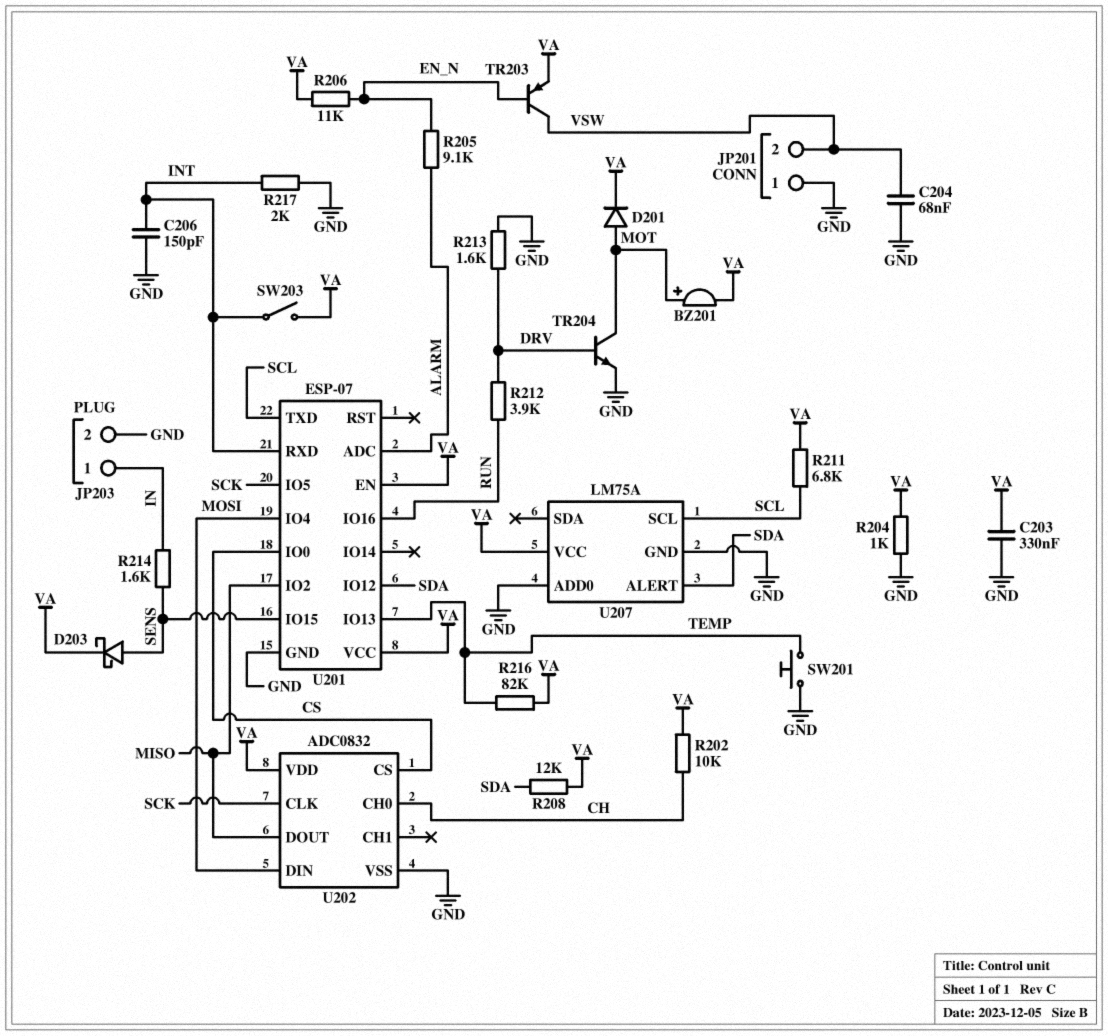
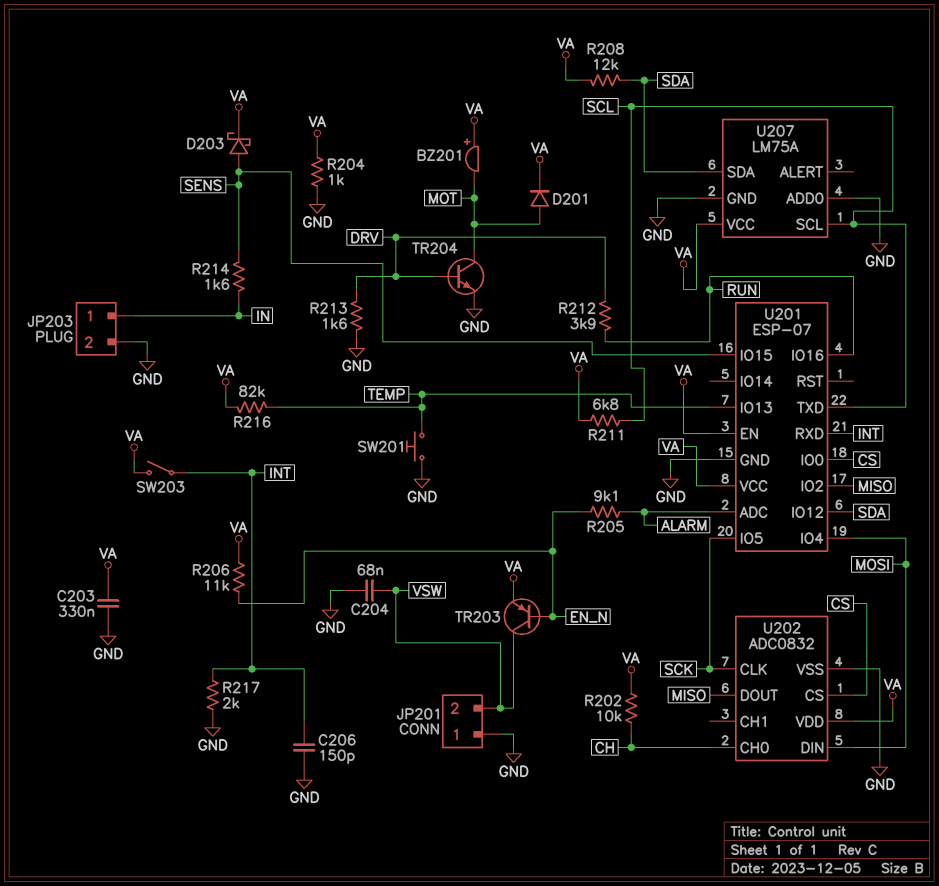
BZ201: buzzer (plus MOT, minus VA) -> buzzer (plus VA, minus MOT)
U207 pin ALERT: SDA -> none
U207 pin SDA: none -> SDA

